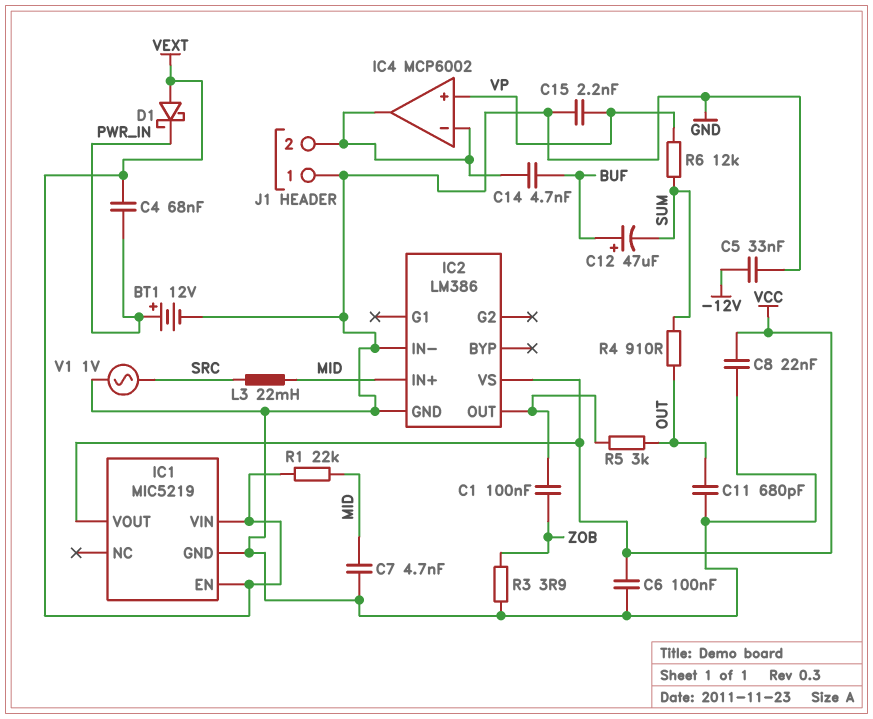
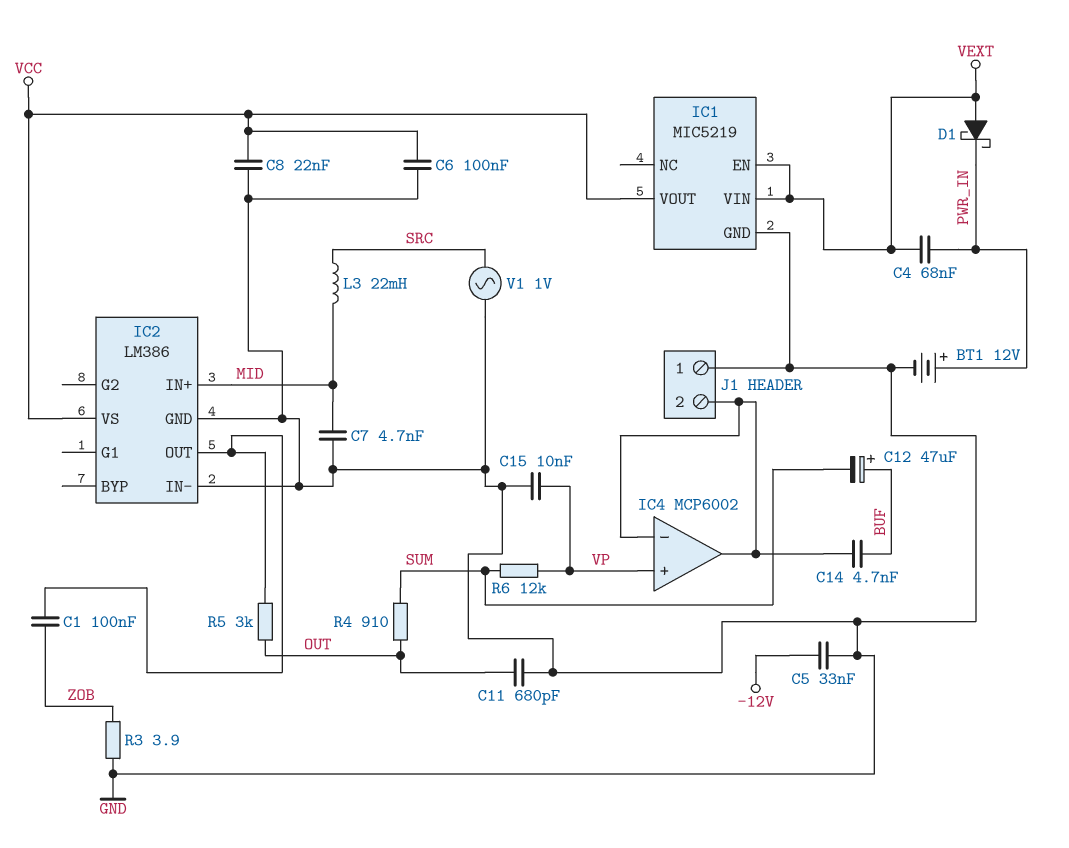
C15: 2.2nF (GND, VP) -> 10nF (GND, VP)
R1: 22k (MID, VEXT) -> none

